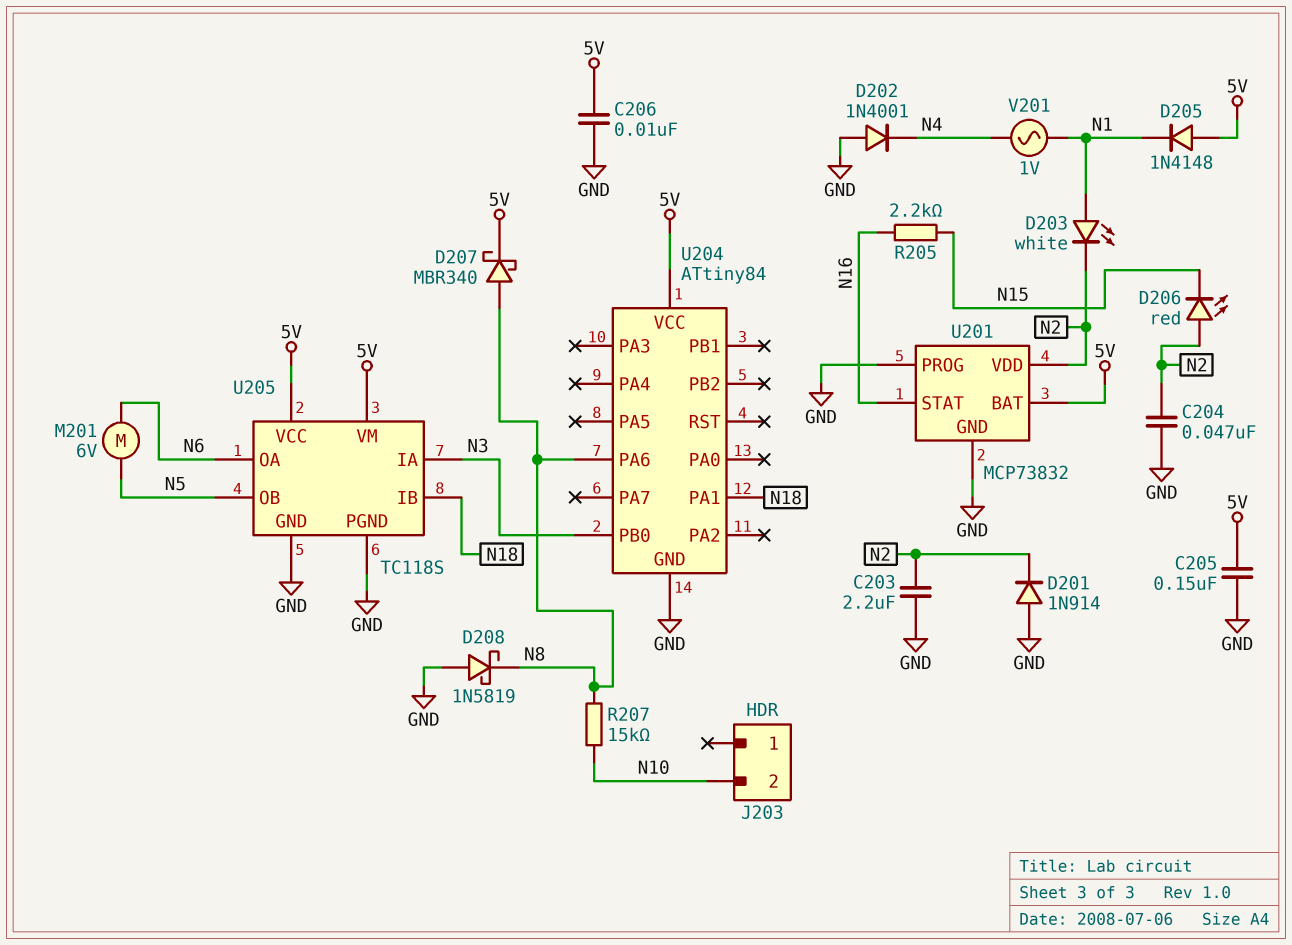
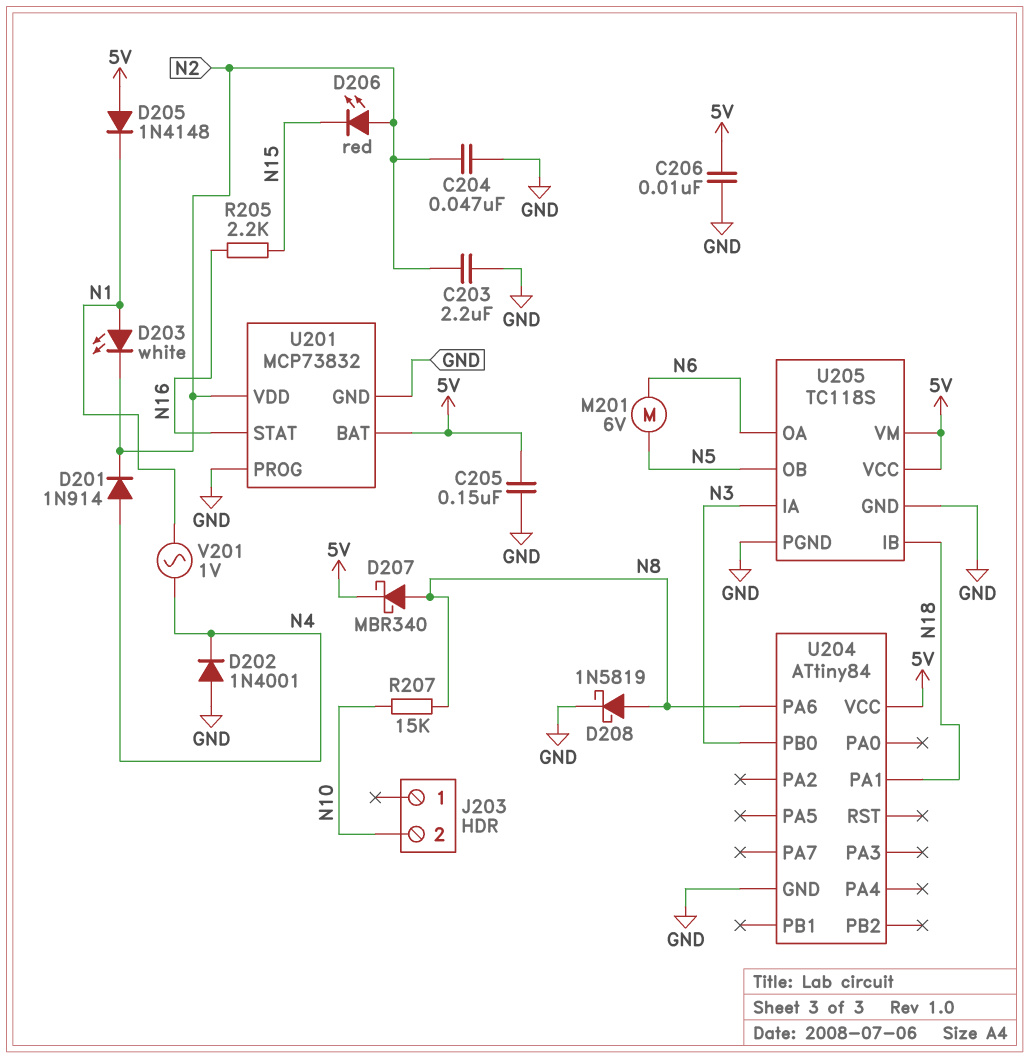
D201: diode 1N914 (A GND, K N2) -> diode 1N914 (A N4, K N2)
D208: schottky 1N5819 (A GND, K N8) -> schottky 1N5819 (A N8, K GND)

